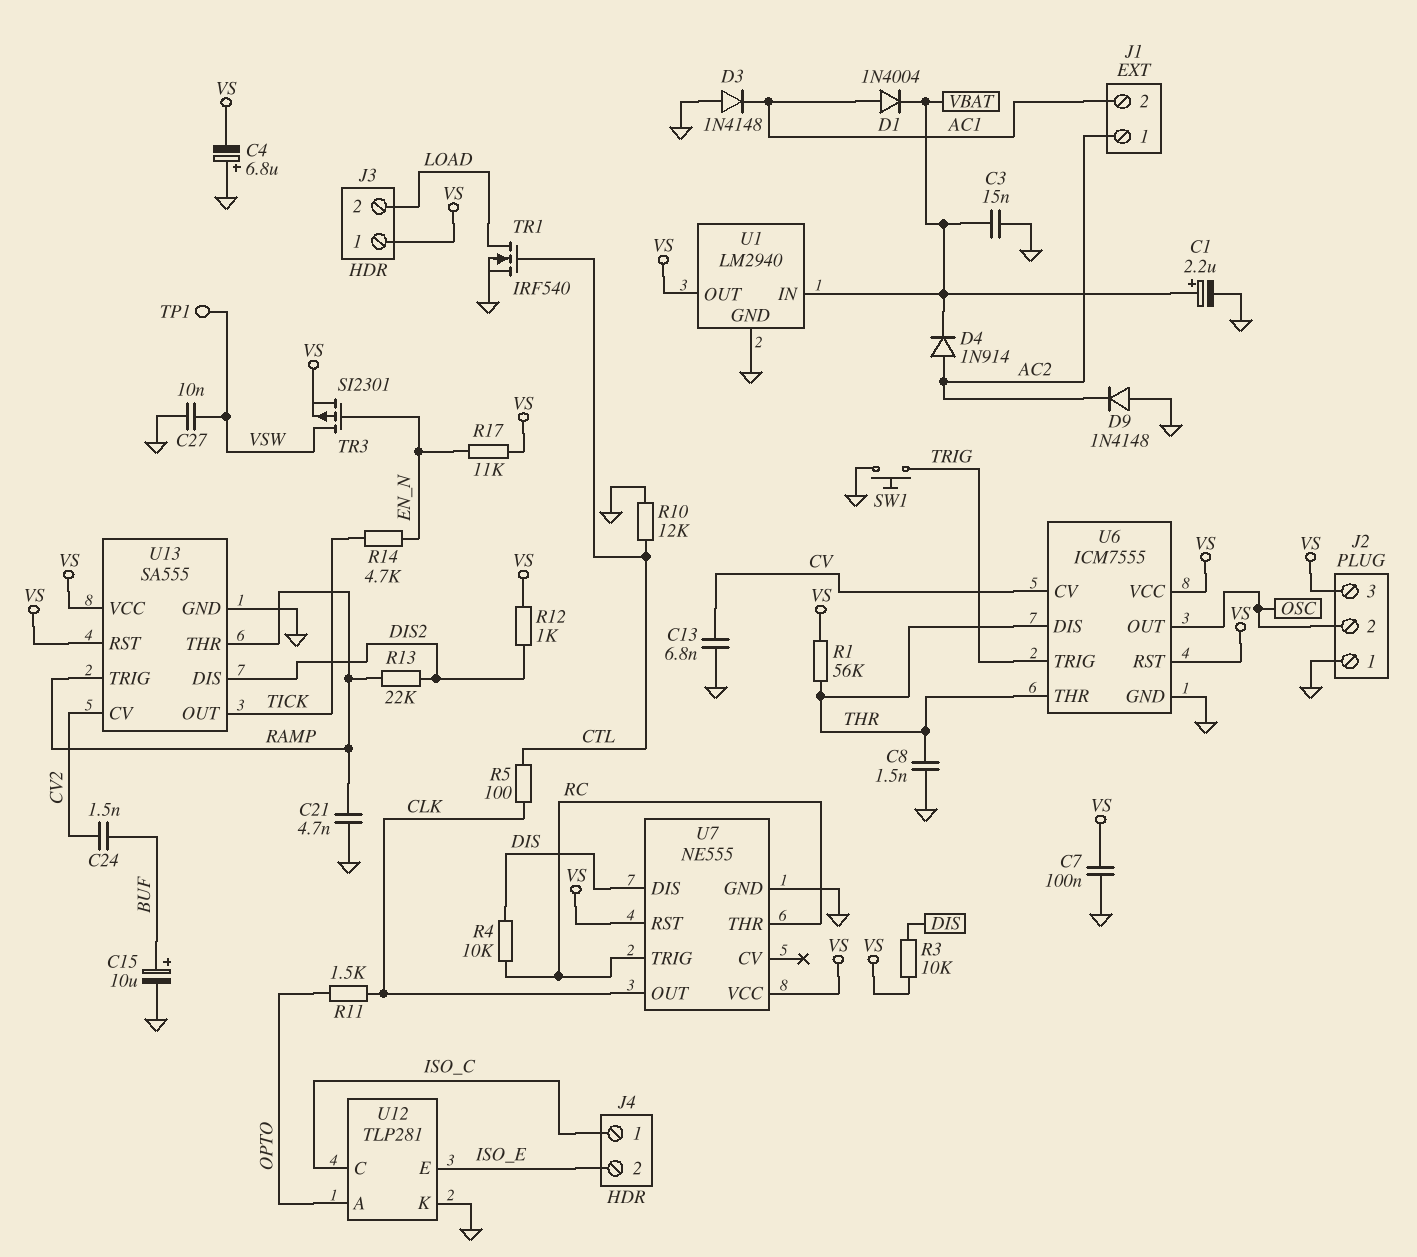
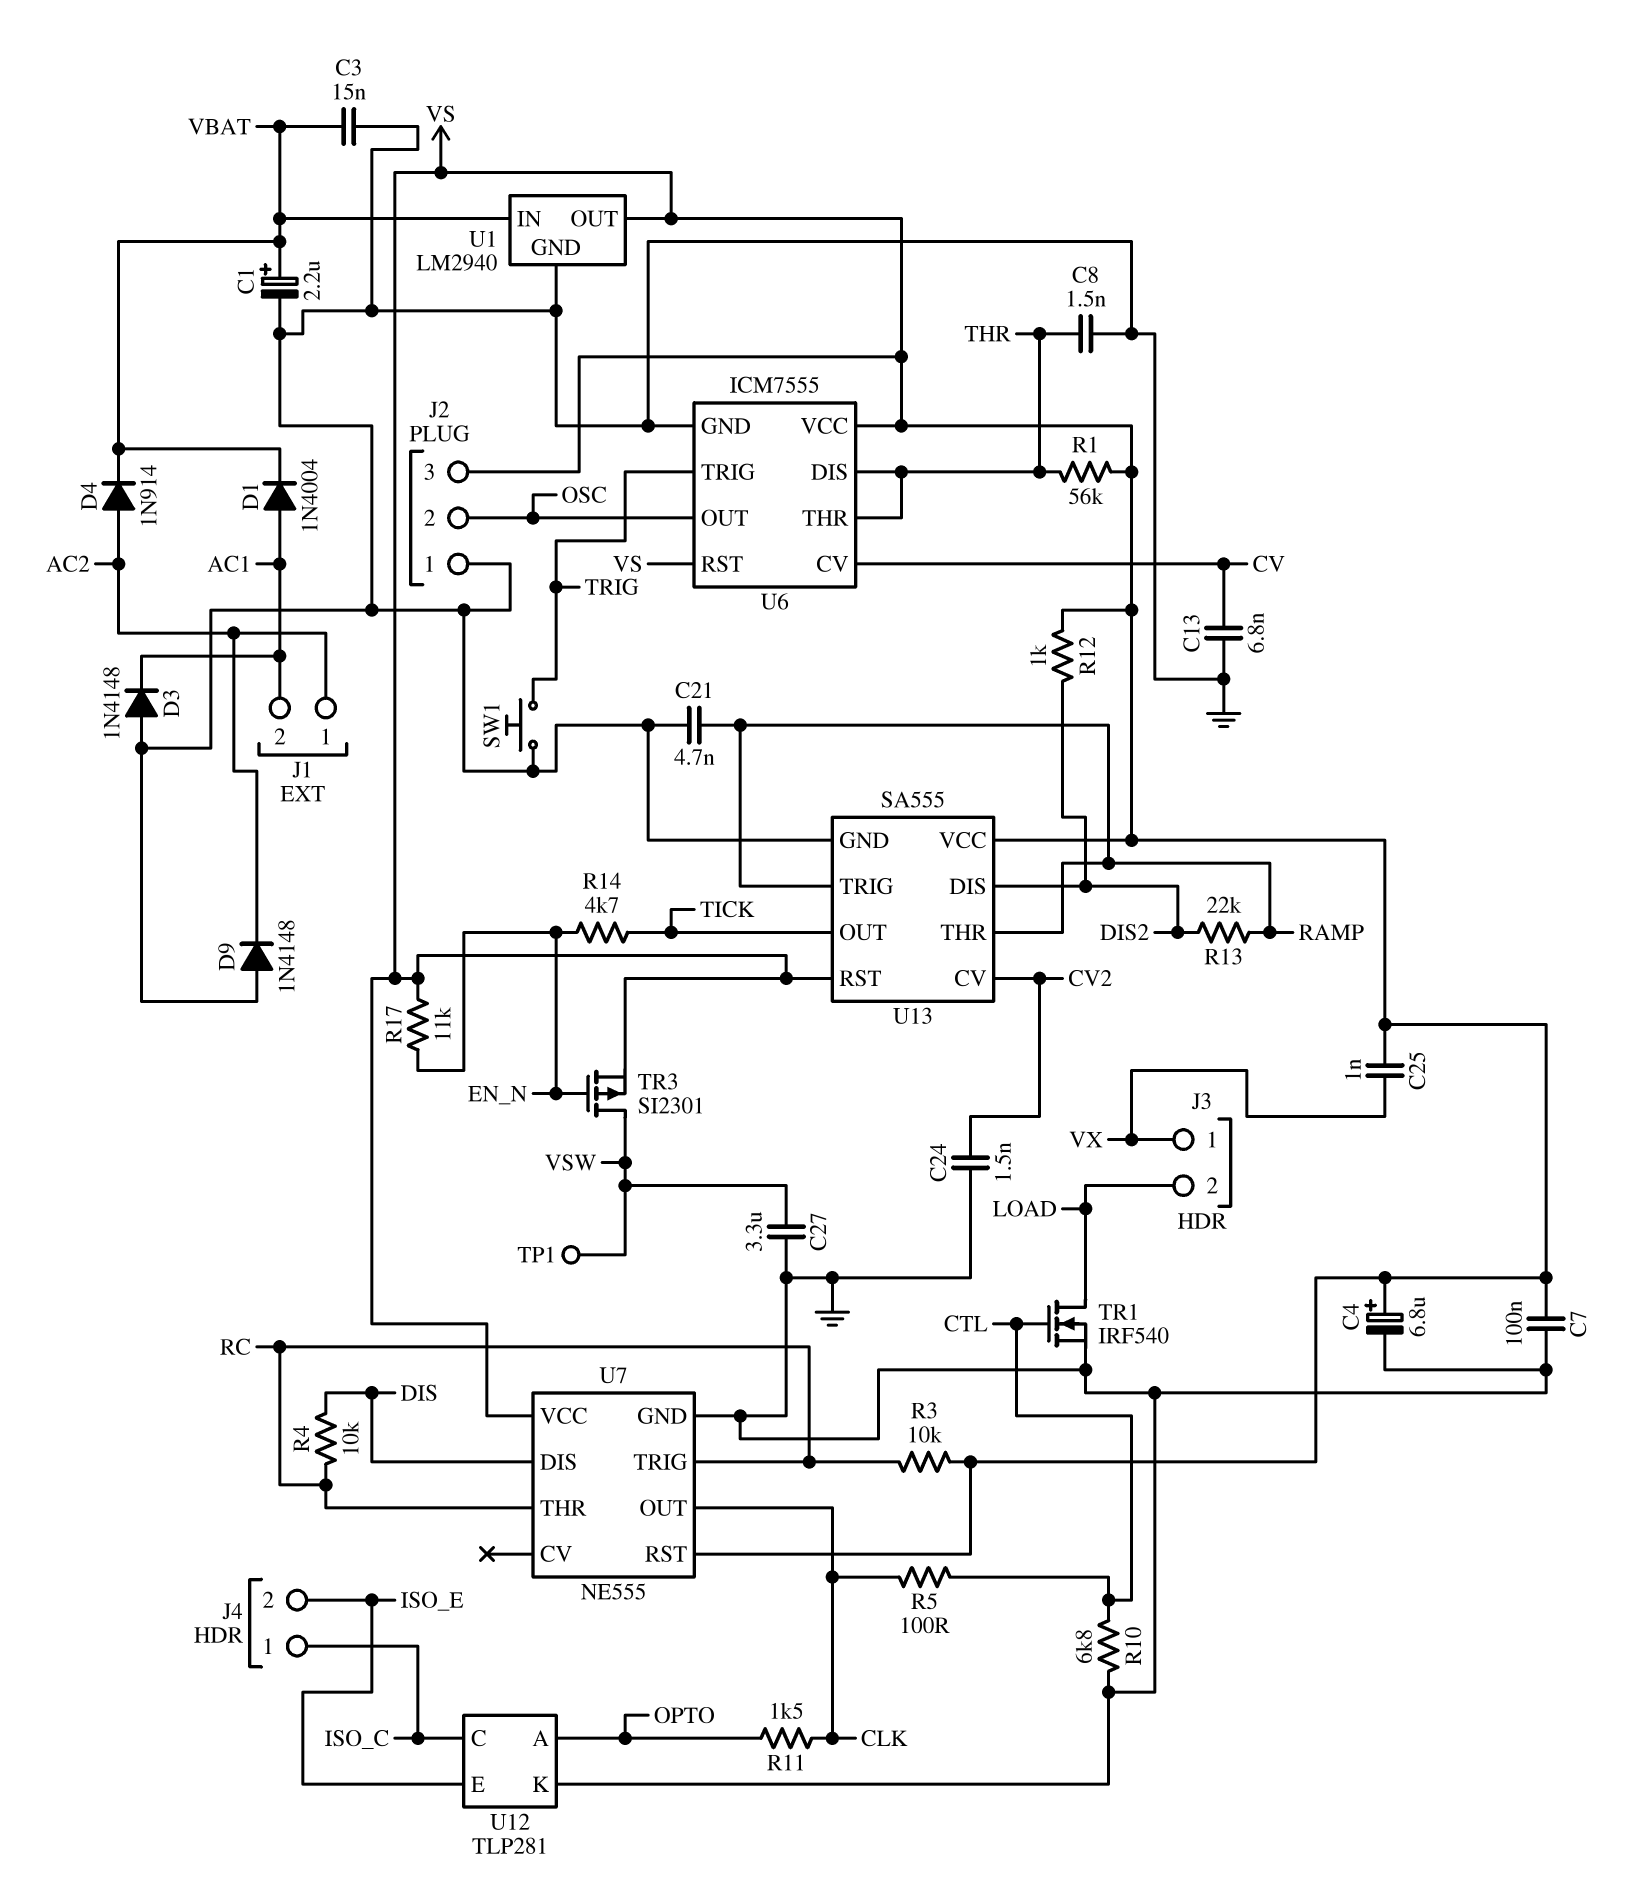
C4: 6.8uF (plus GND, minus VS) -> 6.8uF (plus VS, minus GND)
C15: 10uF (plus BUF, minus GND) -> none
C24: 1.5nF (BUF, CV2) -> 1.5nF (CV2, GND)
C25: none -> 1nF (VS, VX)
C27: 10nF (GND, VSW) -> 3.3uF (GND, VSW)
J3 pin 1: VS -> VX
R3: 10k (DIS, VS) -> 10k (RC, VS)
R10: 12k (CTL, GND) -> 6.8k (CTL, GND)

